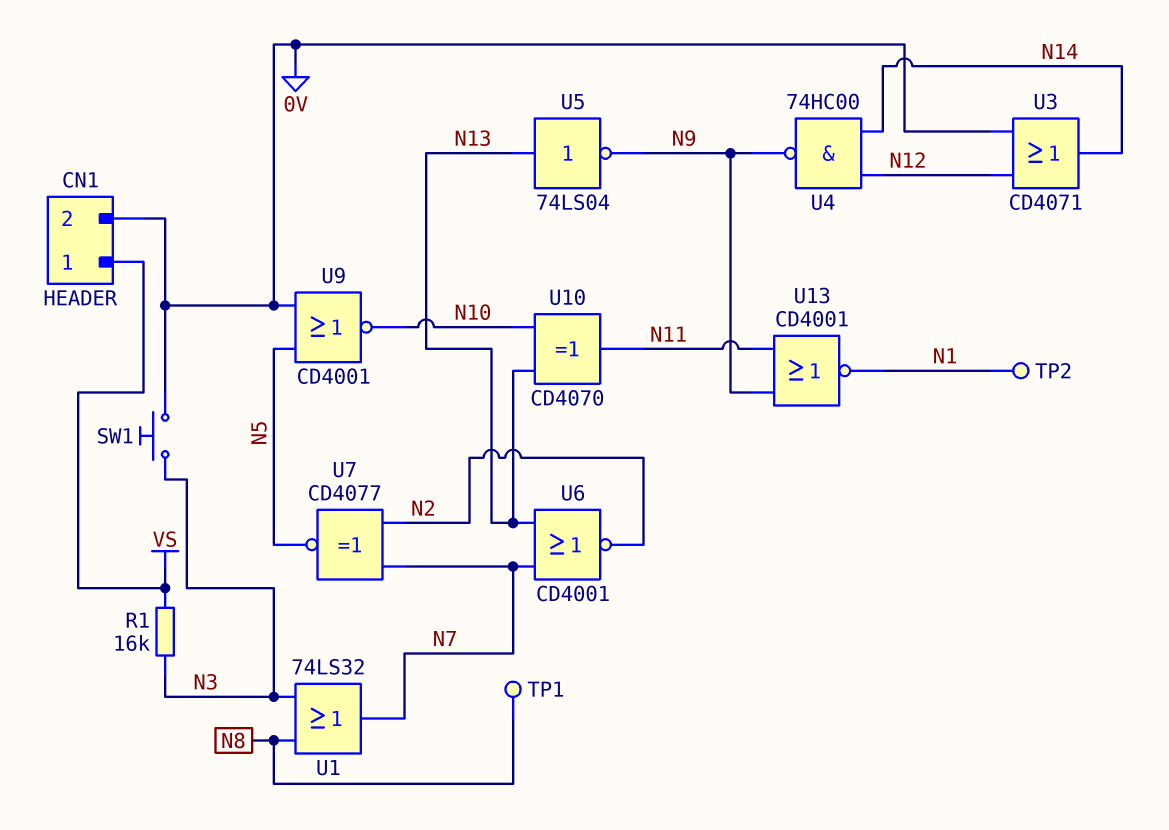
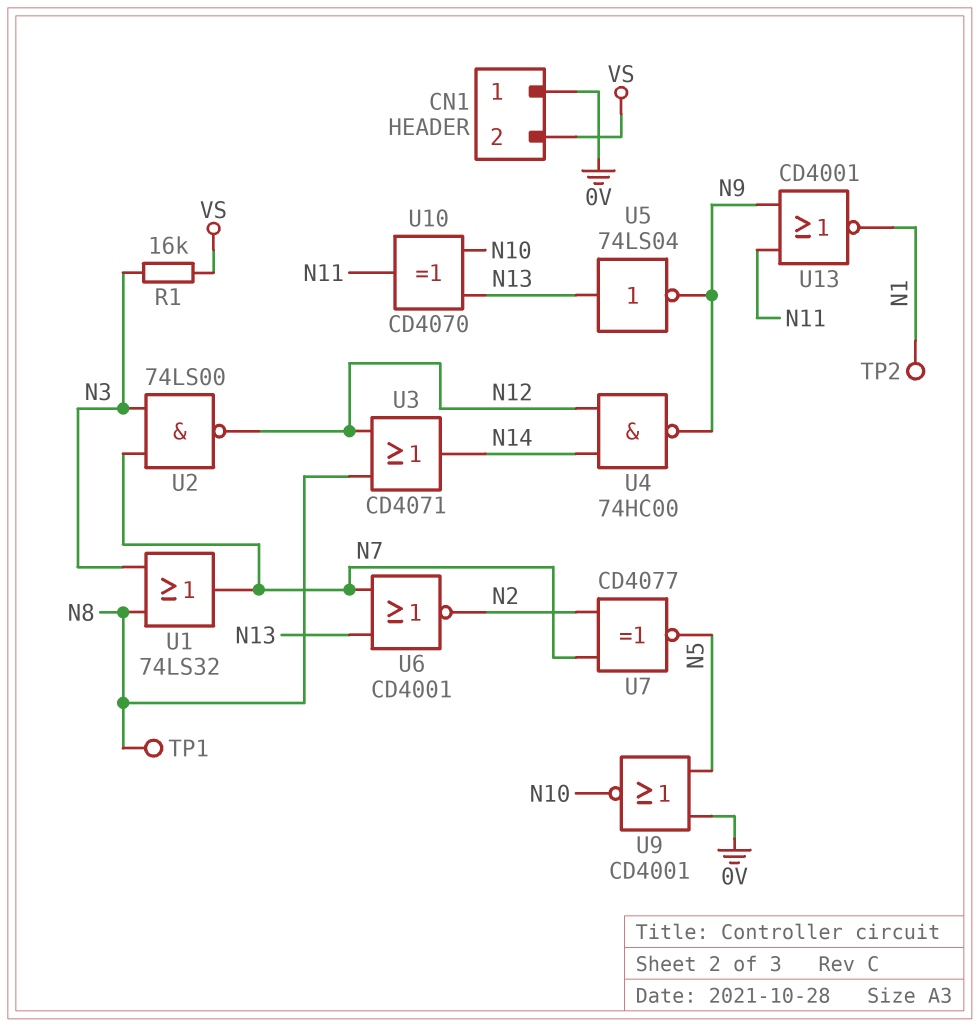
CN1 pin 1: VS -> 0V
CN1 pin 2: 0V -> VS
SW1: button (0V, N3) -> none
U2: none -> NAND 74LS00 (in N3, in N7, out N12)
U3: OR CD4071 (in 0V, in N12, out N14) -> OR CD4071 (in N8, in N12, out N14)

